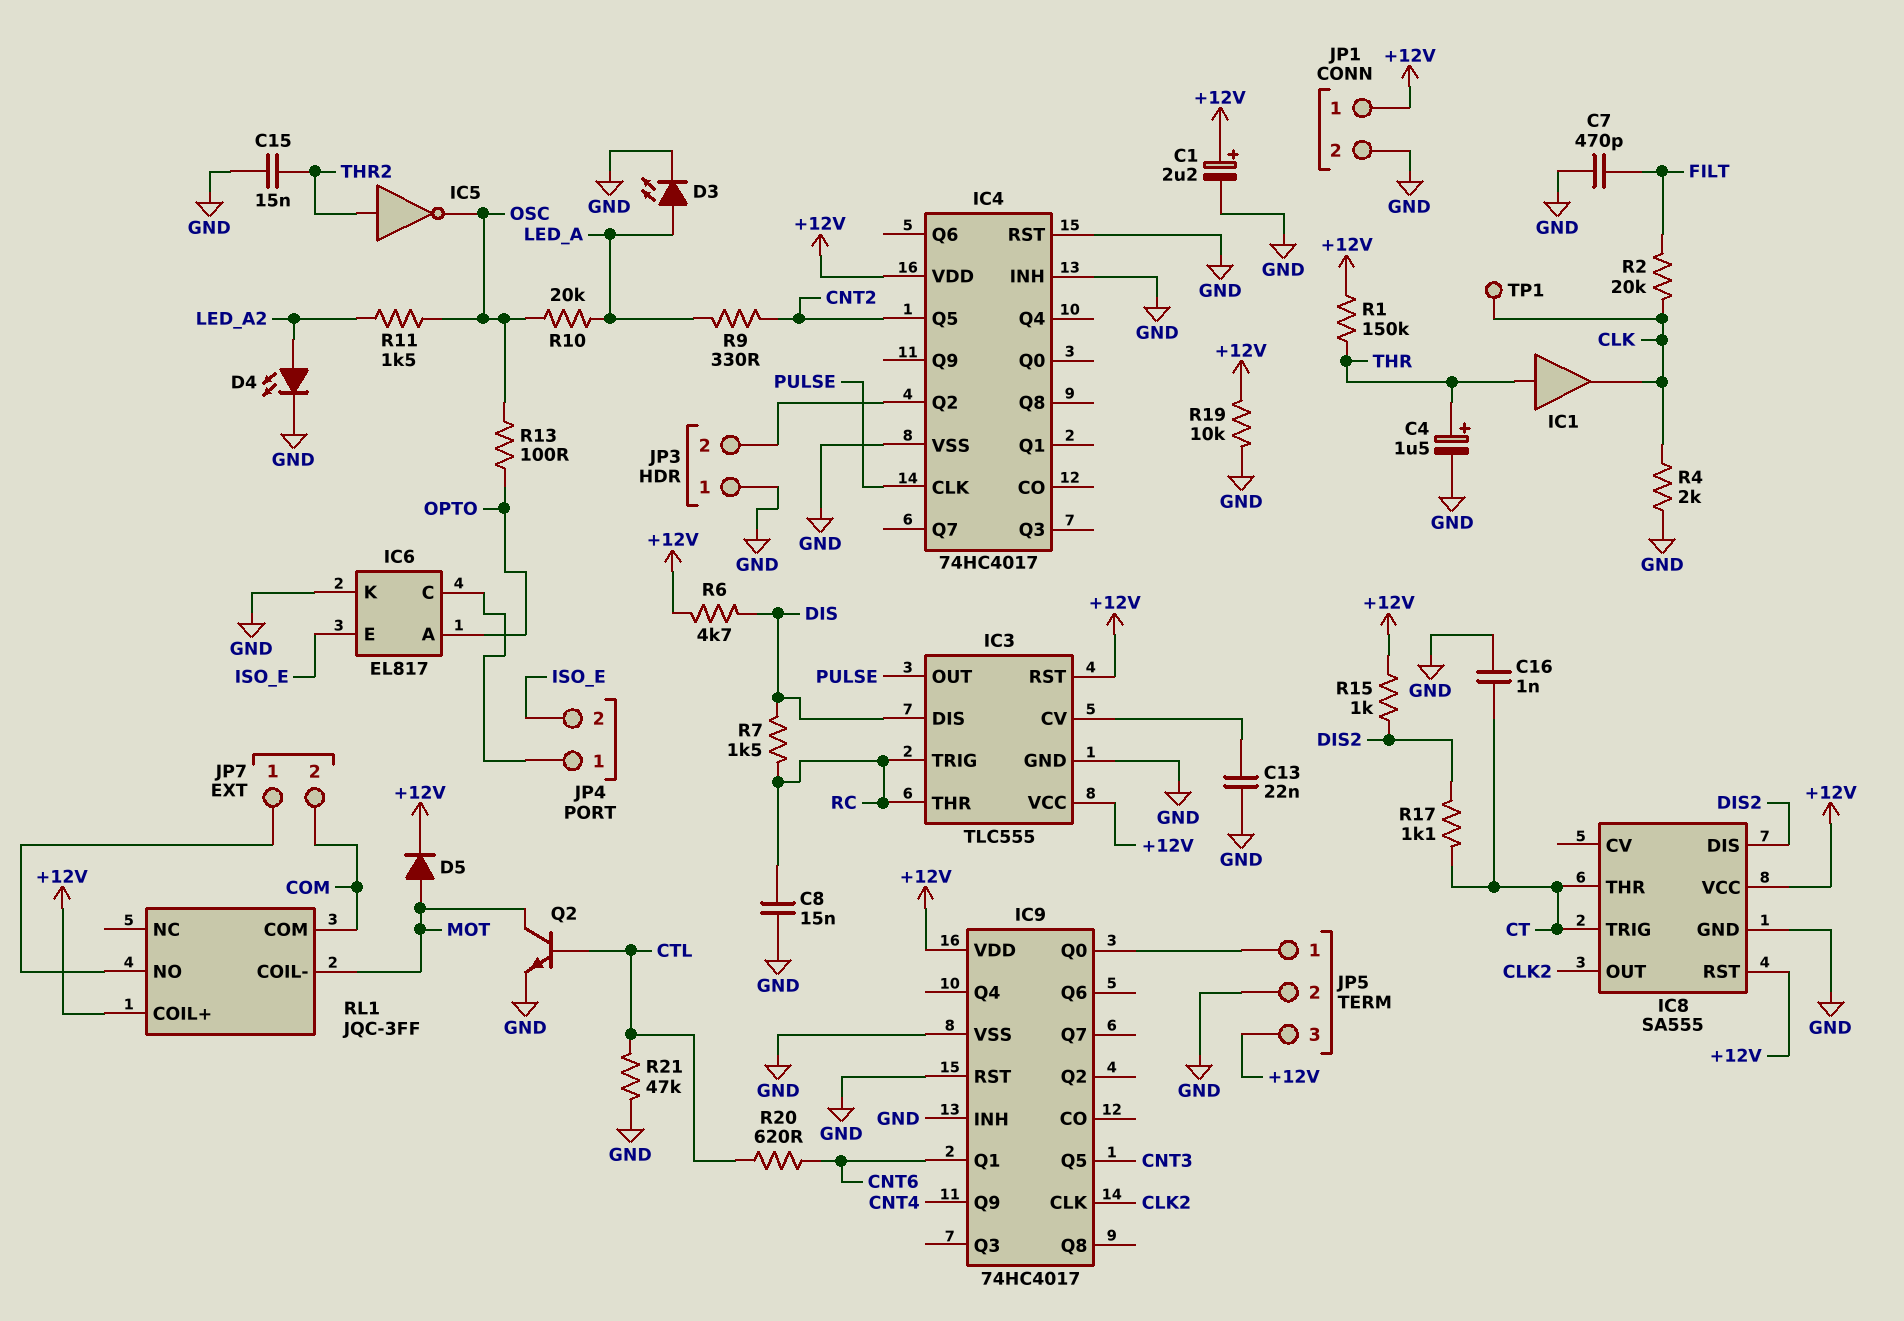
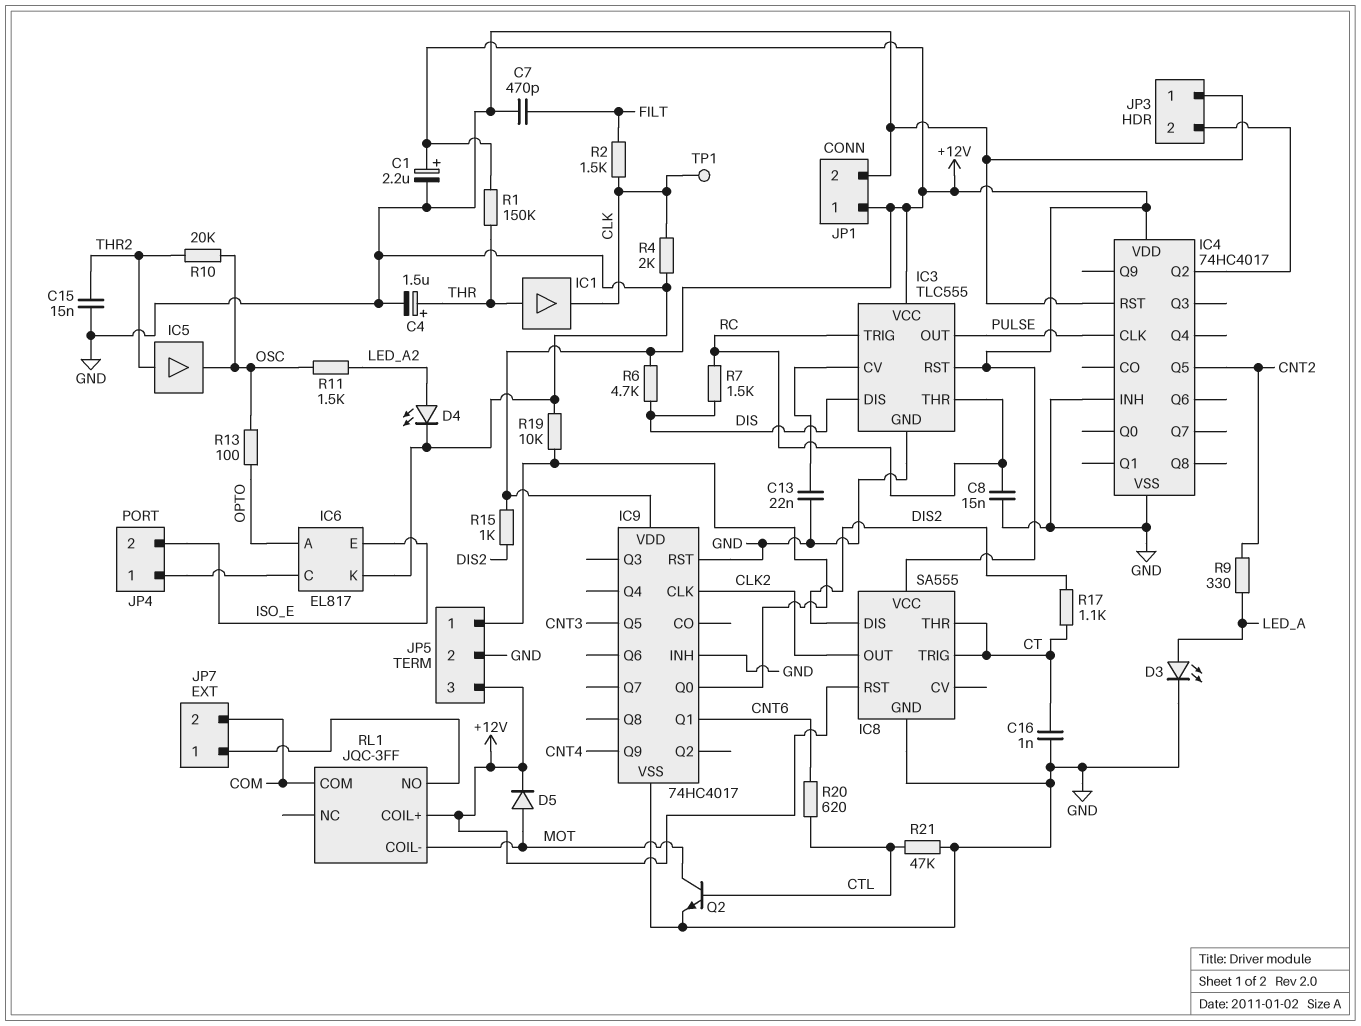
IC5: NOT (in THR2, out OSC) -> buffer (in THR2, out OSC)
R2: 20k (CLK, FILT) -> 1.5k (CLK, FILT)
R10: 20k (LED_A, OSC) -> 20k (OSC, THR2)
R19: 10k (+12V, GND) -> 10k (GND, IC9/Q0)

